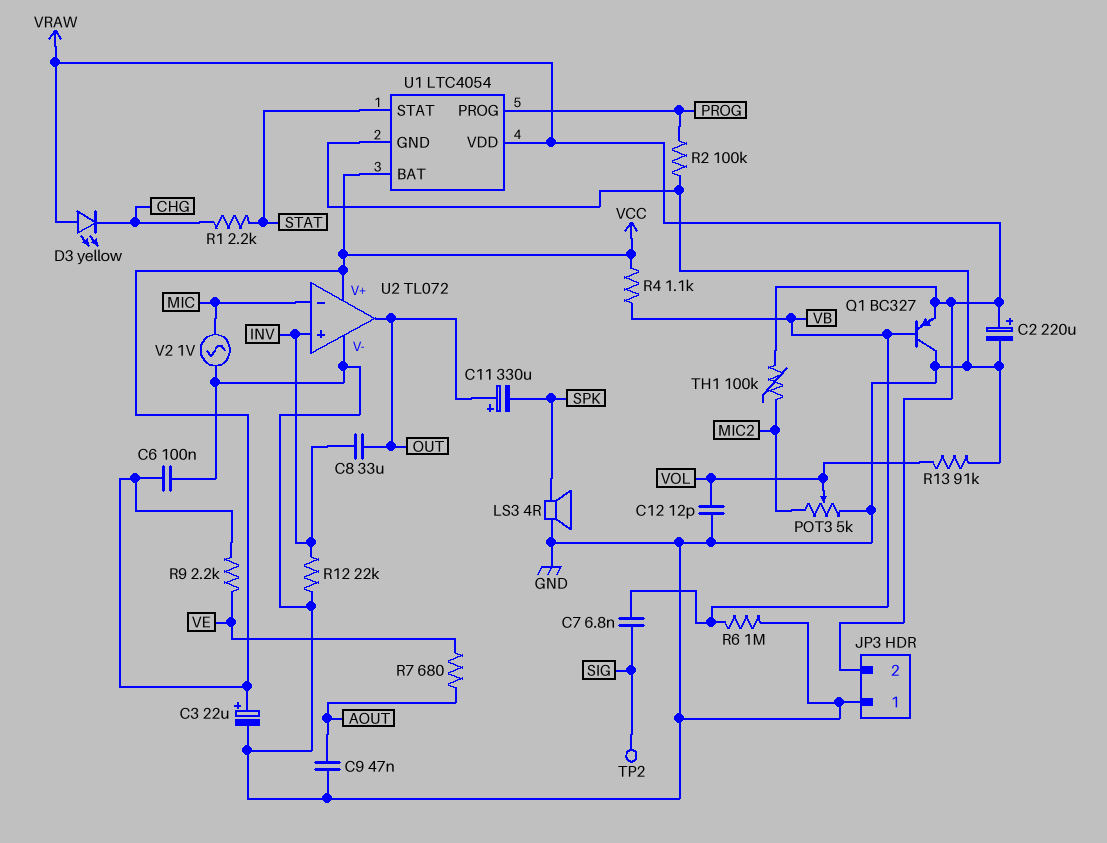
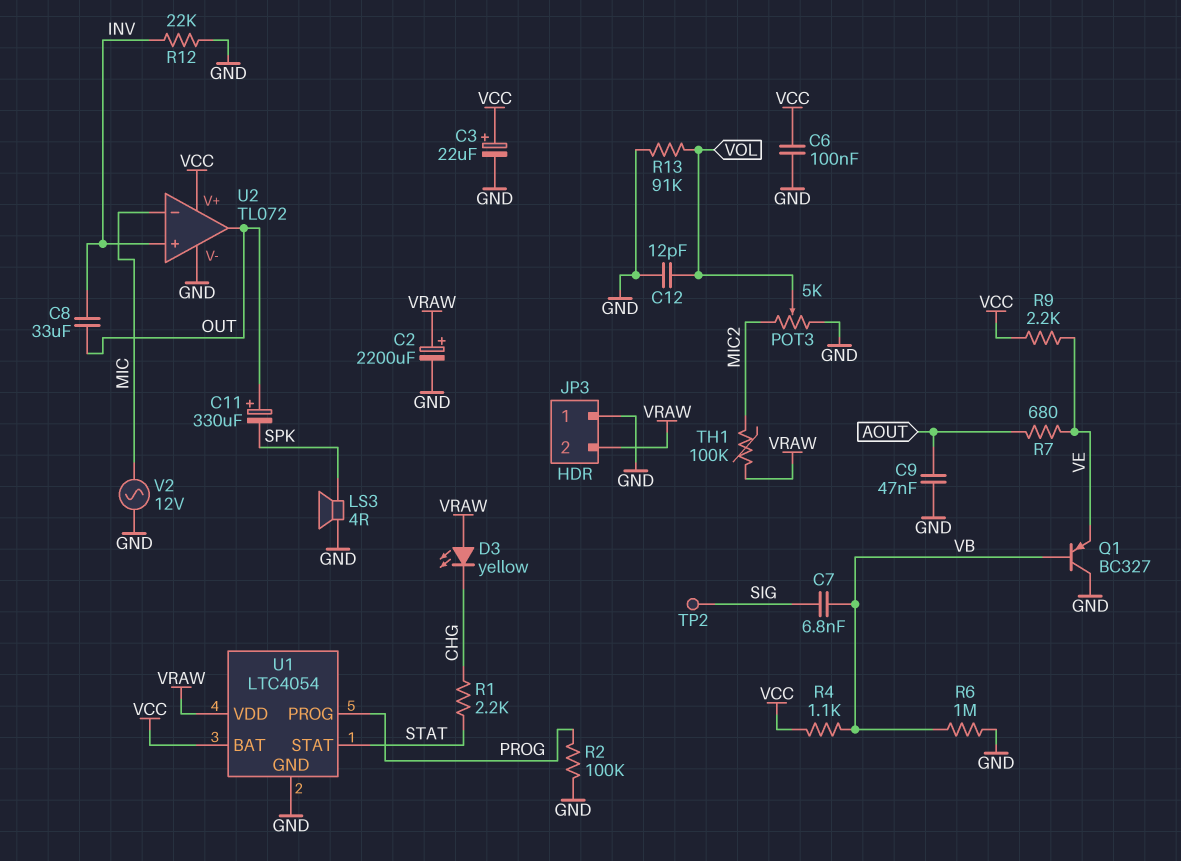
C2: 220uF (plus VRAW, minus GND) -> 2200uF (plus VRAW, minus GND)
Q1: PNP BC327 (B VB, C GND, E VRAW) -> PNP BC327 (B VB, C GND, E VE)
V2: AC 1V (GND, MIC) -> AC 12V (GND, MIC)

